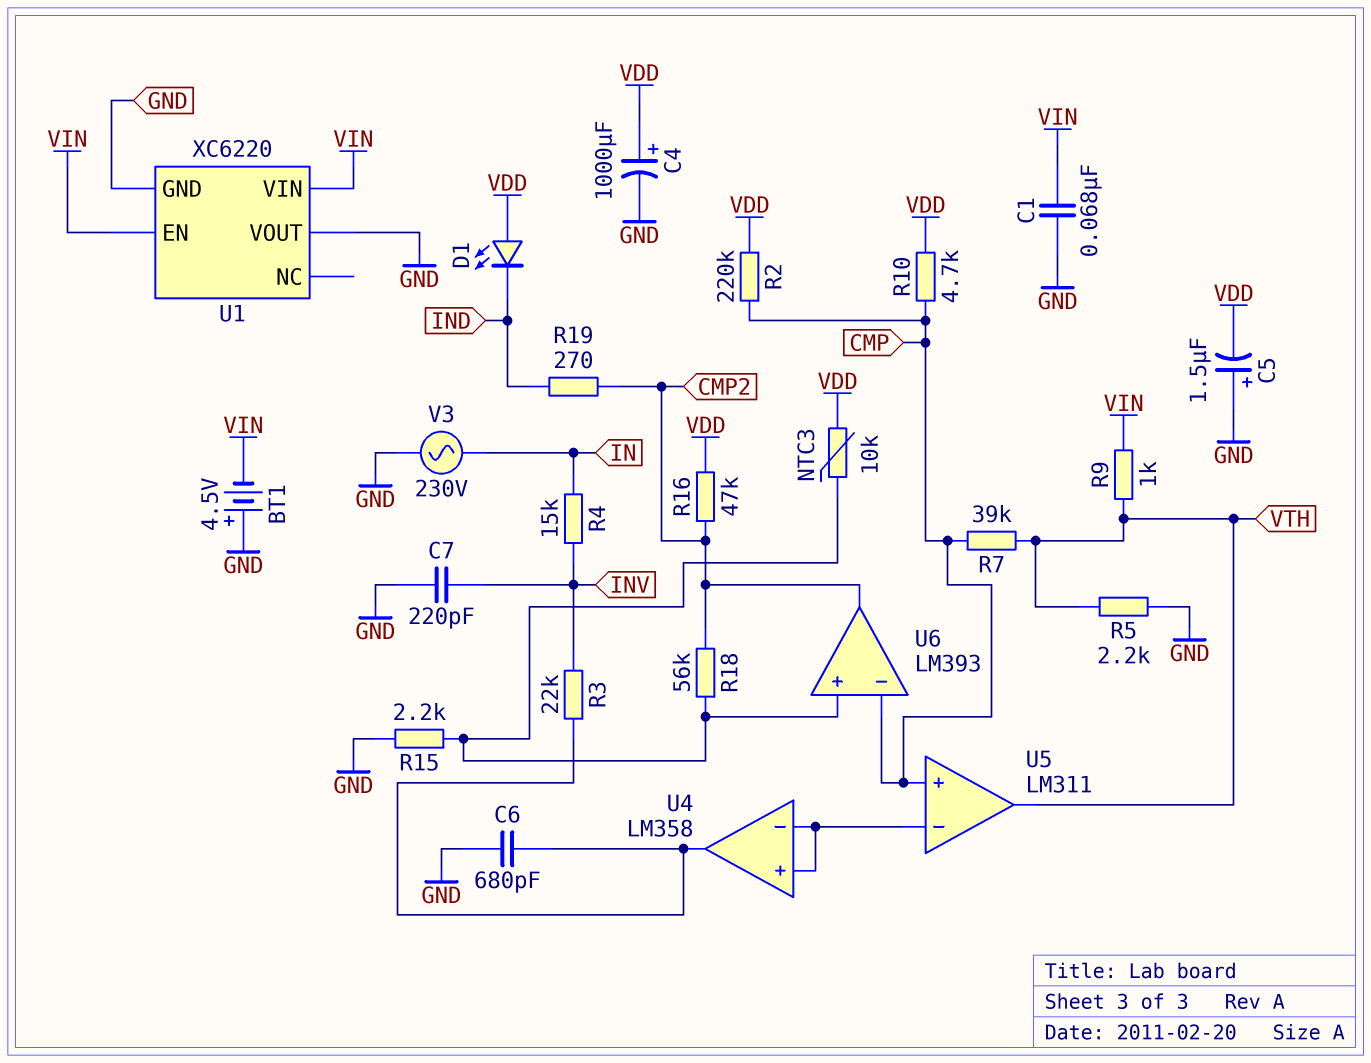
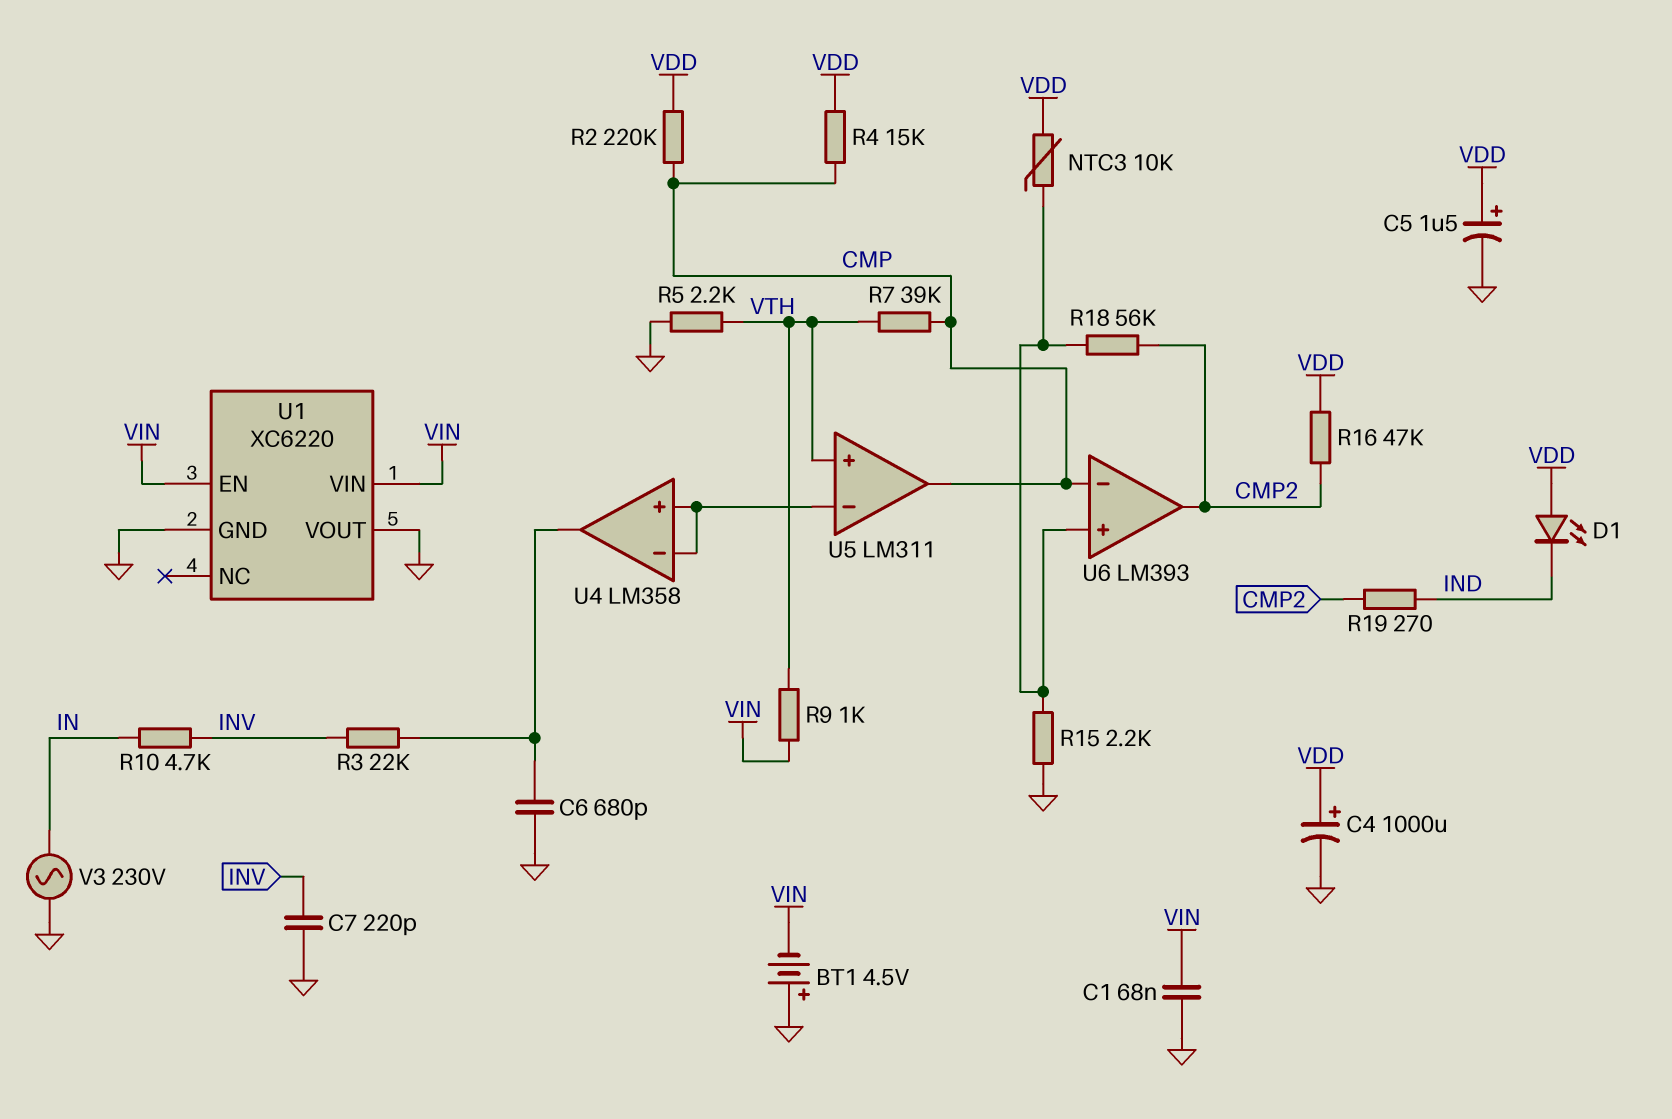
C5: 1.5uF (plus GND, minus VDD) -> 1.5uF (plus VDD, minus GND)
R4: 15k (IN, INV) -> 15k (CMP, VDD)
R10: 4.7k (CMP, VDD) -> 4.7k (IN, INV)
U5 pin in+: CMP -> VTH
U5 pin out: VTH -> CMP

